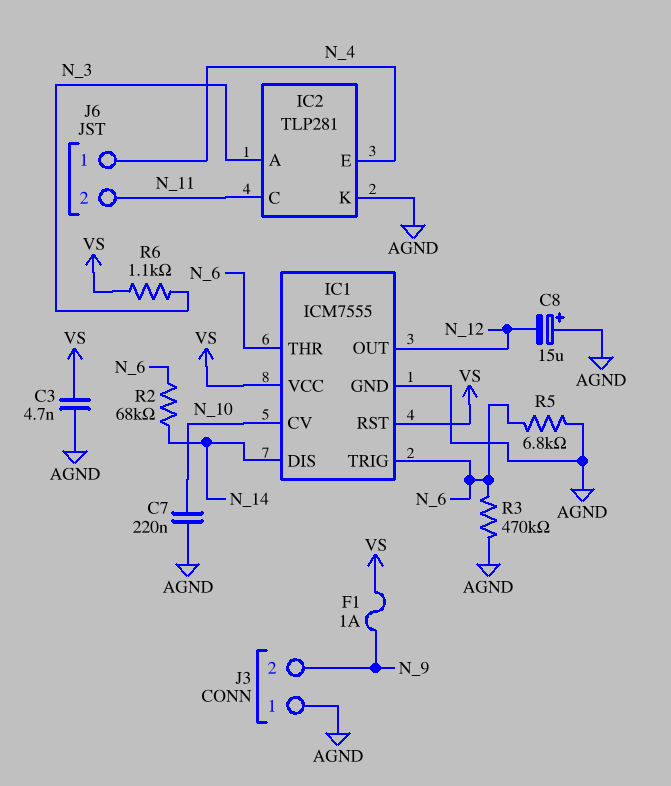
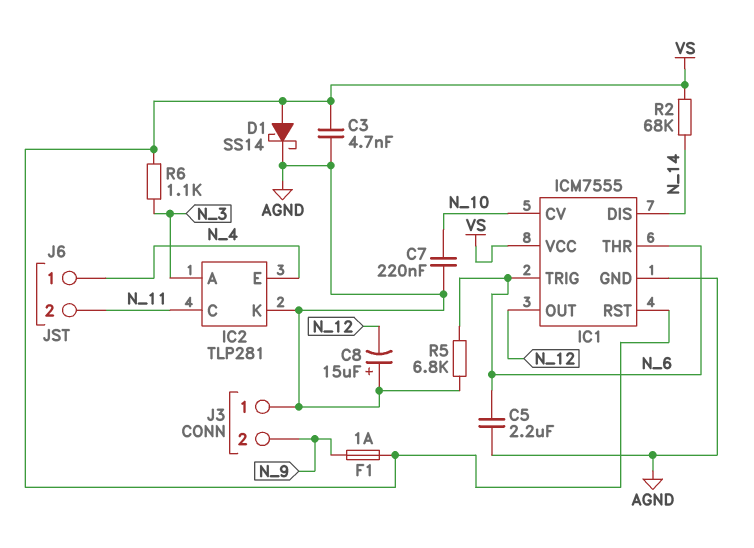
C5: none -> 2.2uF (AGND, N_6)
D1: none -> schottky SS14 (A VS, K AGND)
R2: 68k (N_6, N_14) -> 68k (N_14, VS)
R3: 470k (AGND, N_6) -> none

